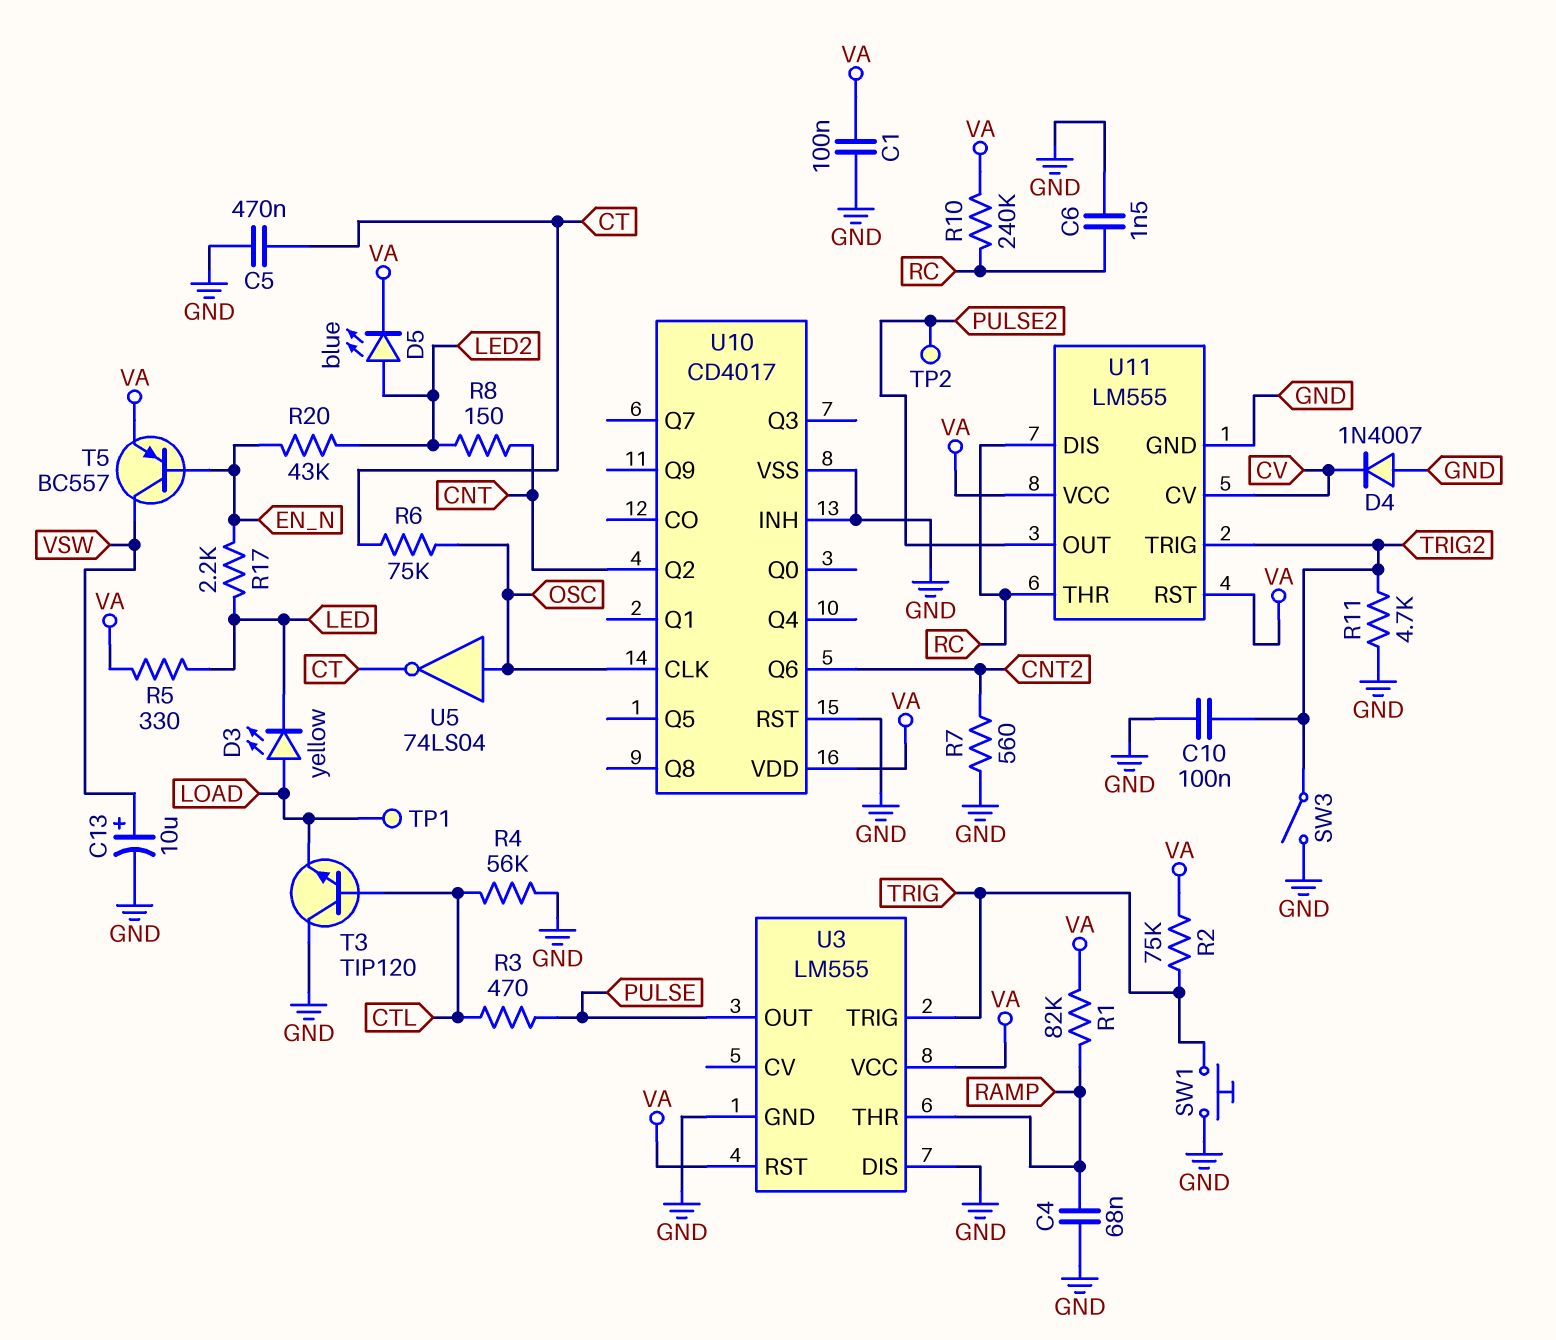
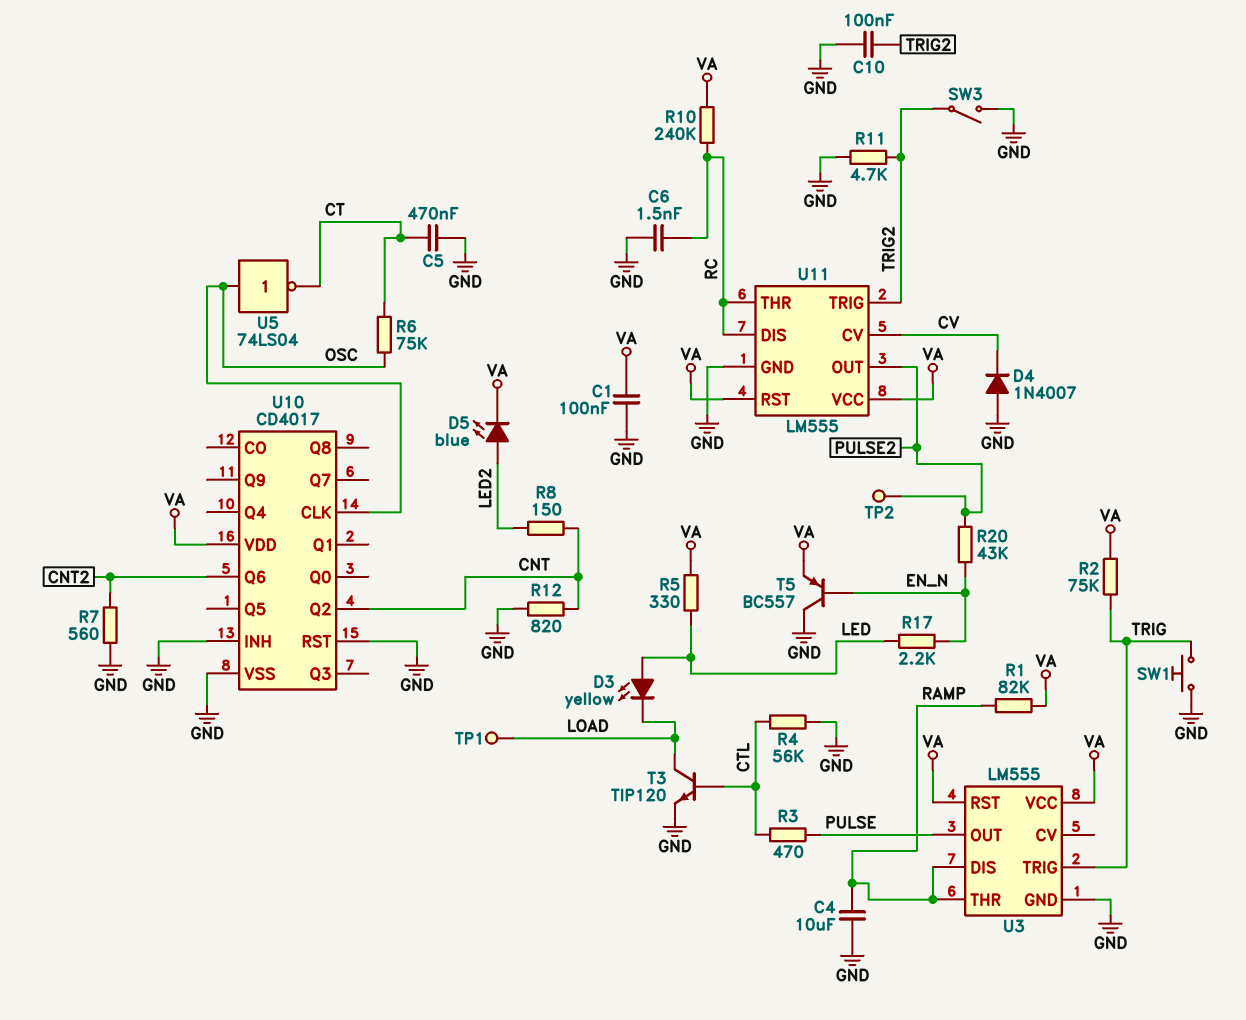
C4: 68nF (GND, RAMP) -> 10uF (GND, RAMP)
C13: 10uF (plus VSW, minus GND) -> none
D3: LED yellow (A LOAD, K LED) -> LED yellow (A LED, K LOAD)
R12: none -> 820 (CNT, GND)
R20: 43k (EN_N, LED2) -> 43k (EN_N, PULSE2)
T3: NPN TIP120 (B CTL, C GND, E LOAD) -> NPN TIP120 (B CTL, C LOAD, E GND)
T5: PNP BC557 (B EN_N, C VSW, E VA) -> PNP BC557 (B EN_N, C GND, E VA)
U3 pin DIS: GND -> RAMP

